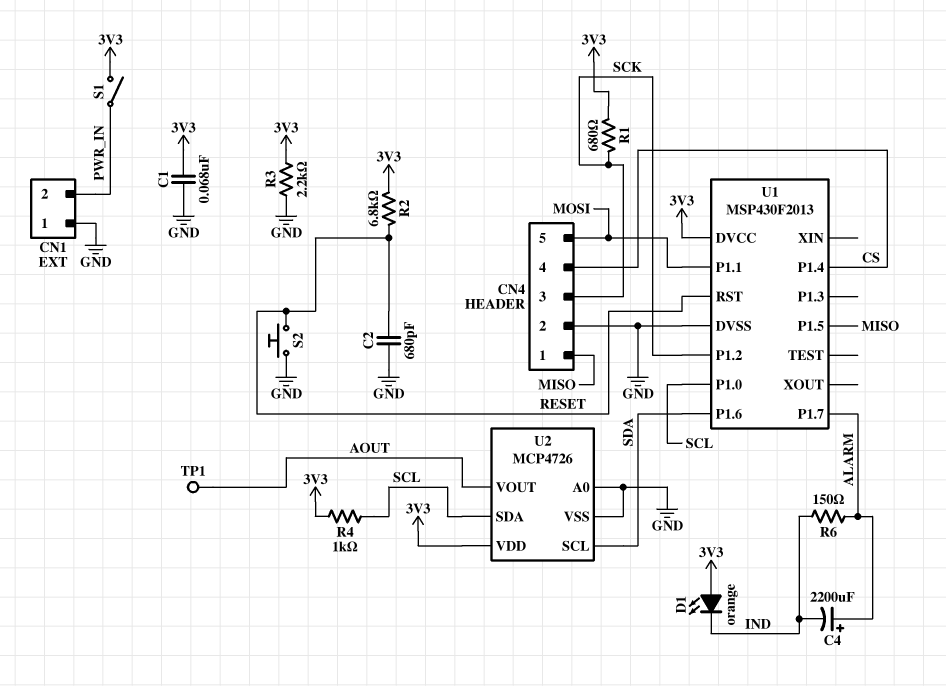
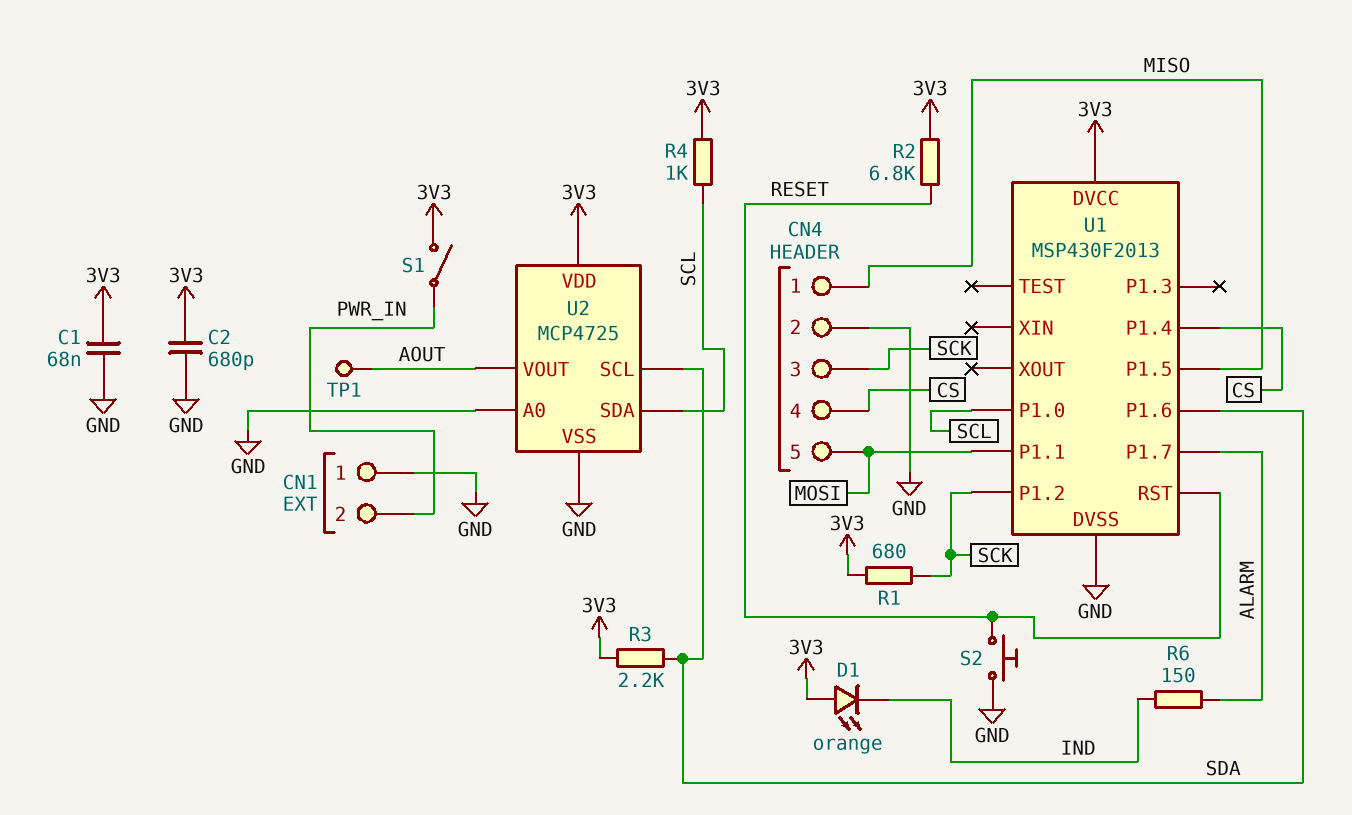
C2: 680pF (GND, RESET) -> 680pF (3V3, GND)
C4: 2200uF (plus ALARM, minus IND) -> none
R3: 2.2k (3V3, GND) -> 2.2k (3V3, SDA)
U2: MCP4726 -> MCP4725

